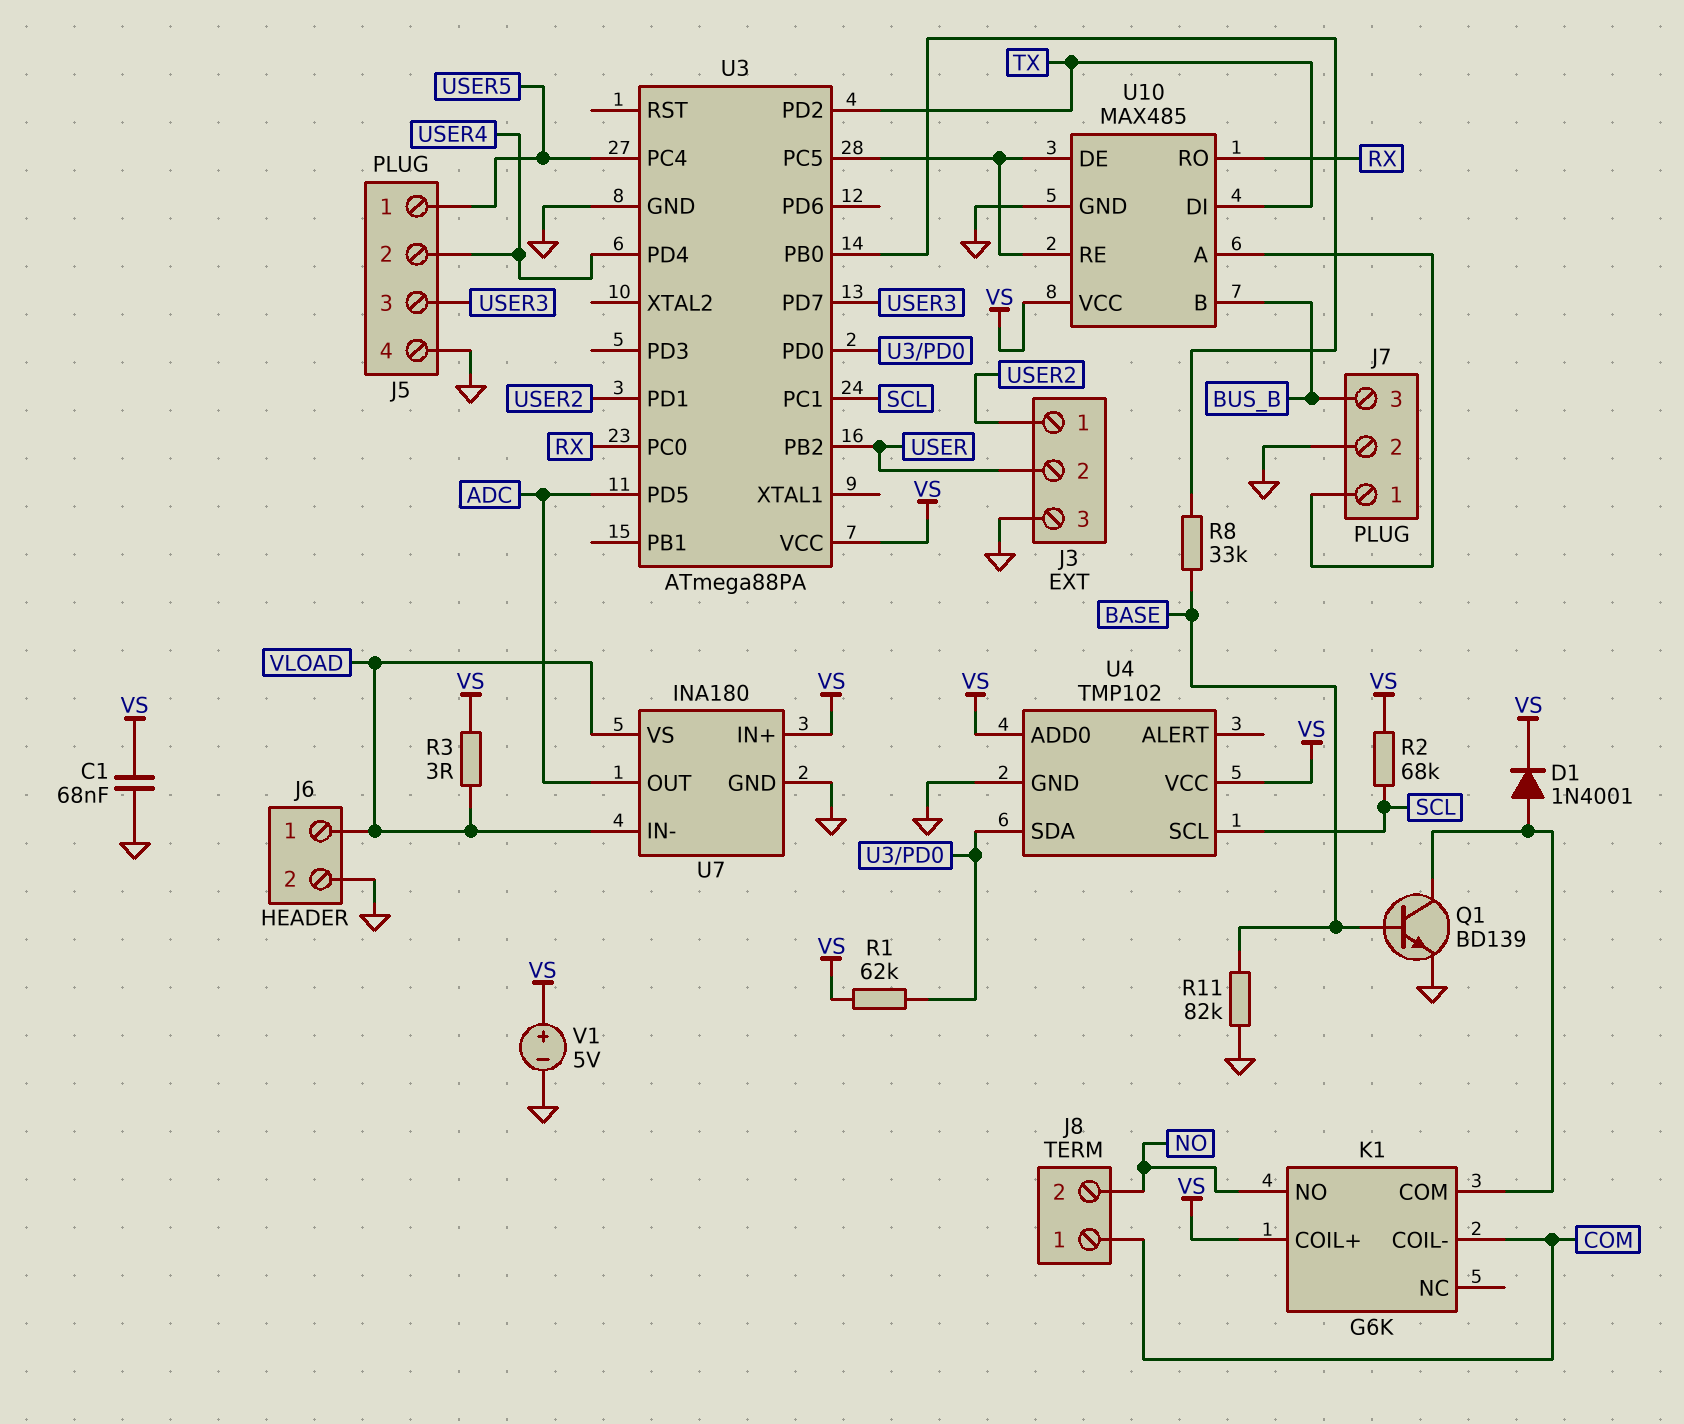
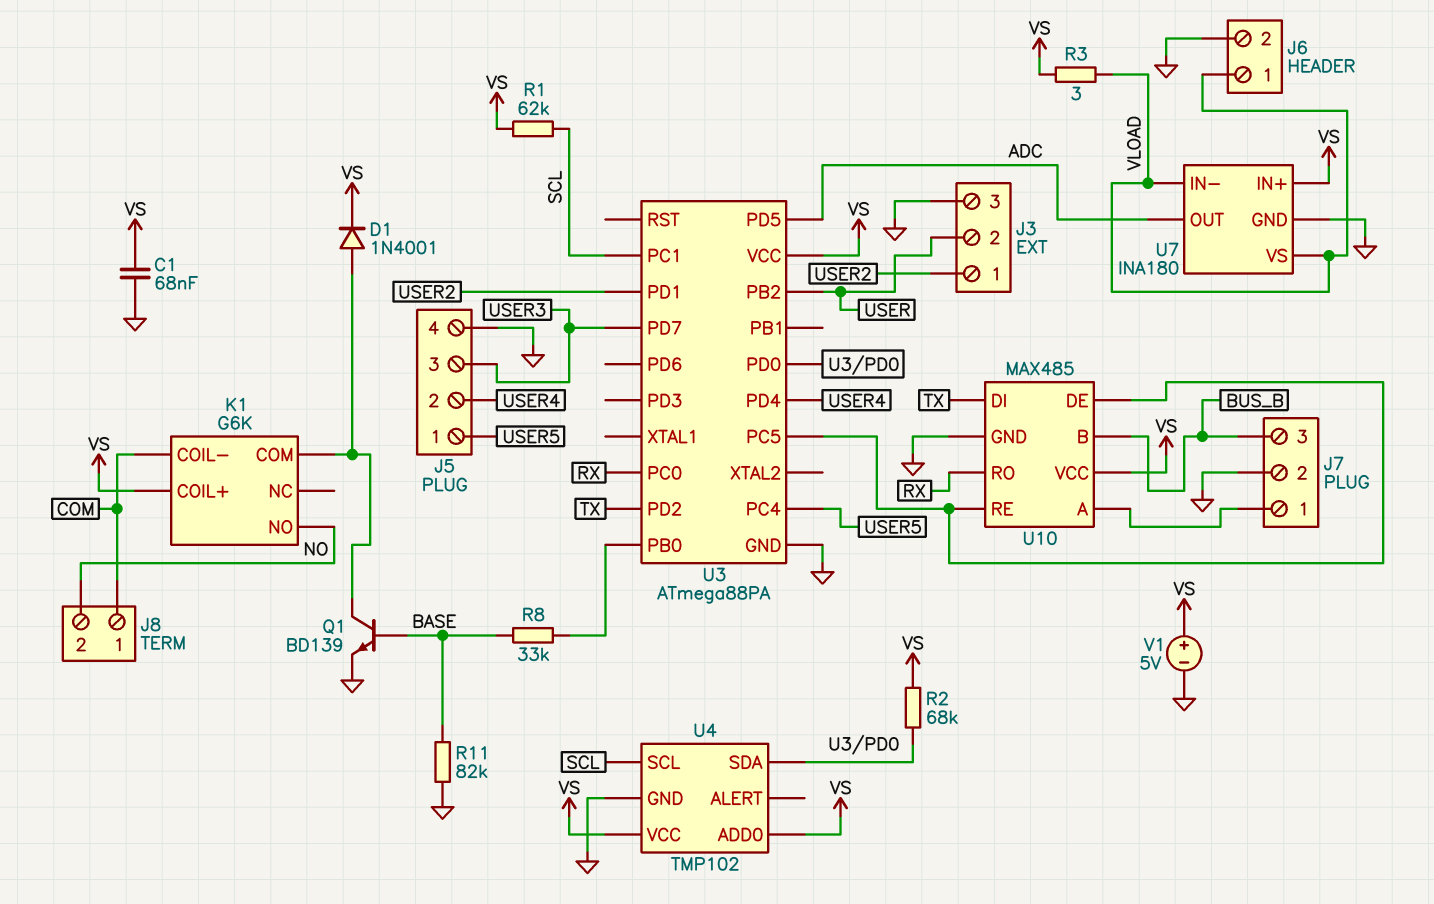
R1: 62k (U3/PD0, VS) -> 62k (SCL, VS)
R2: 68k (SCL, VS) -> 68k (U3/PD0, VS)

